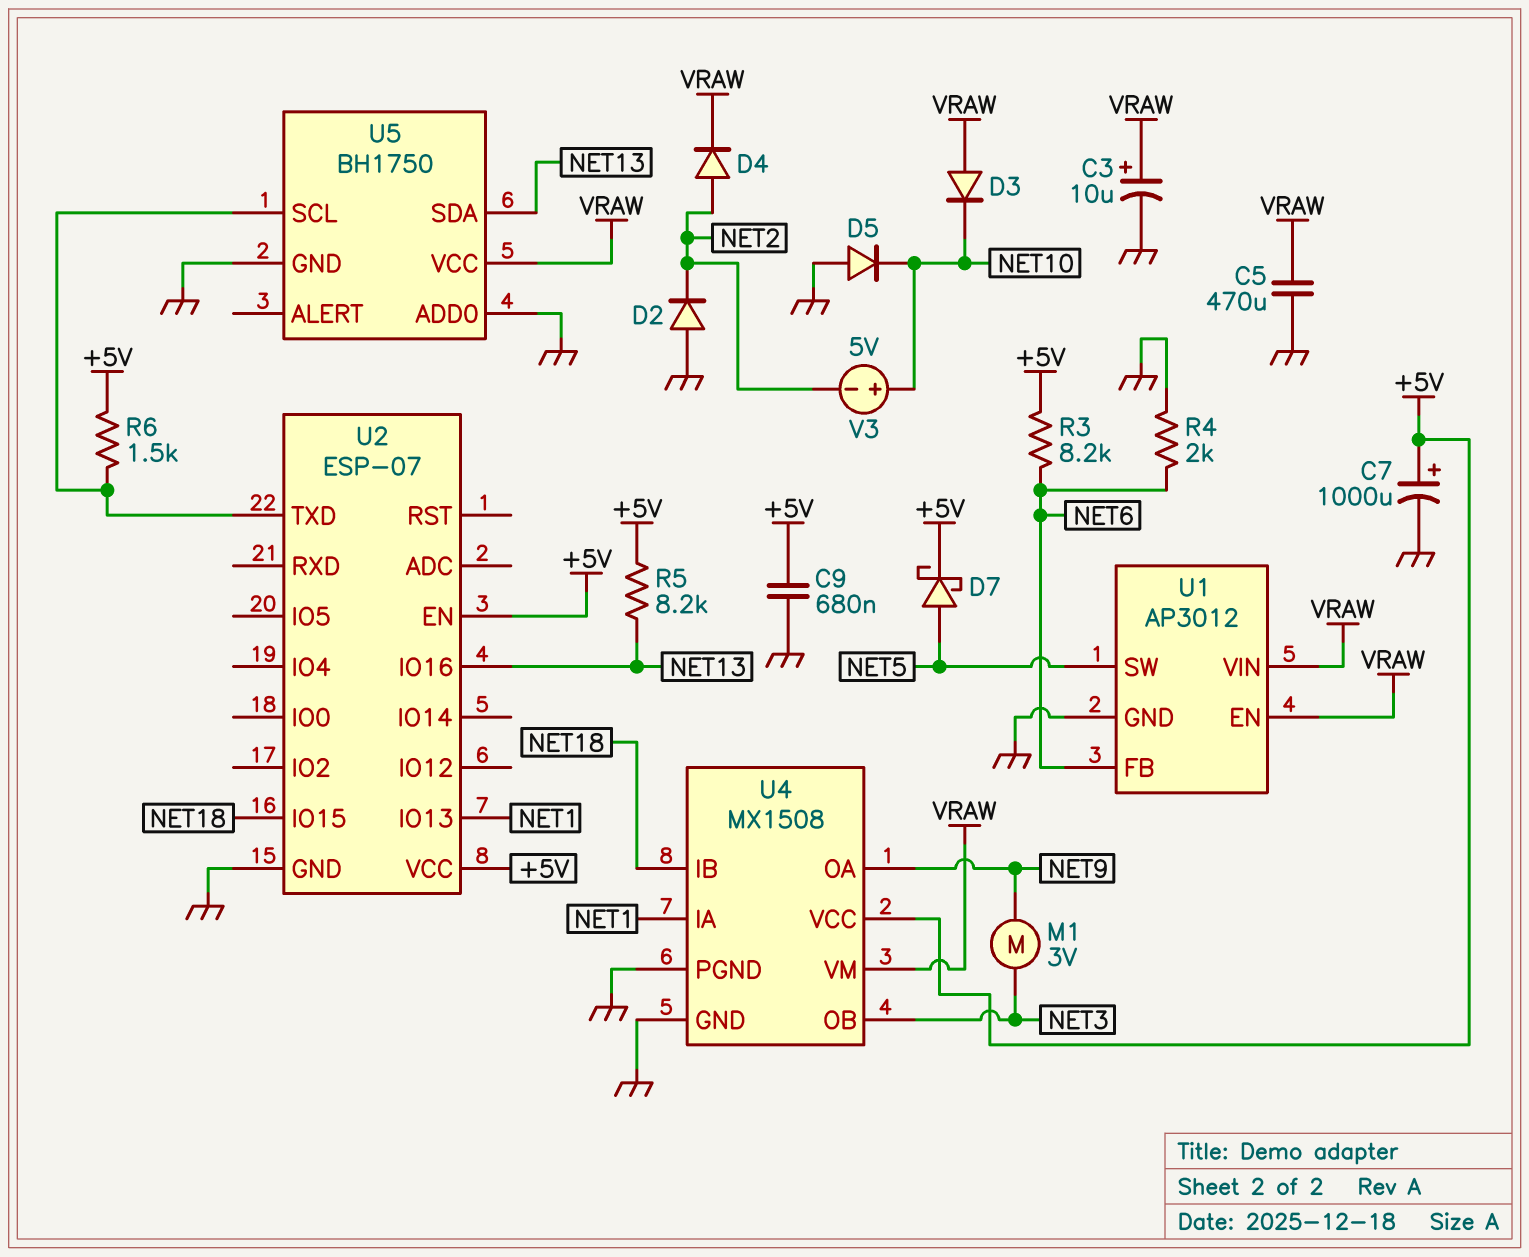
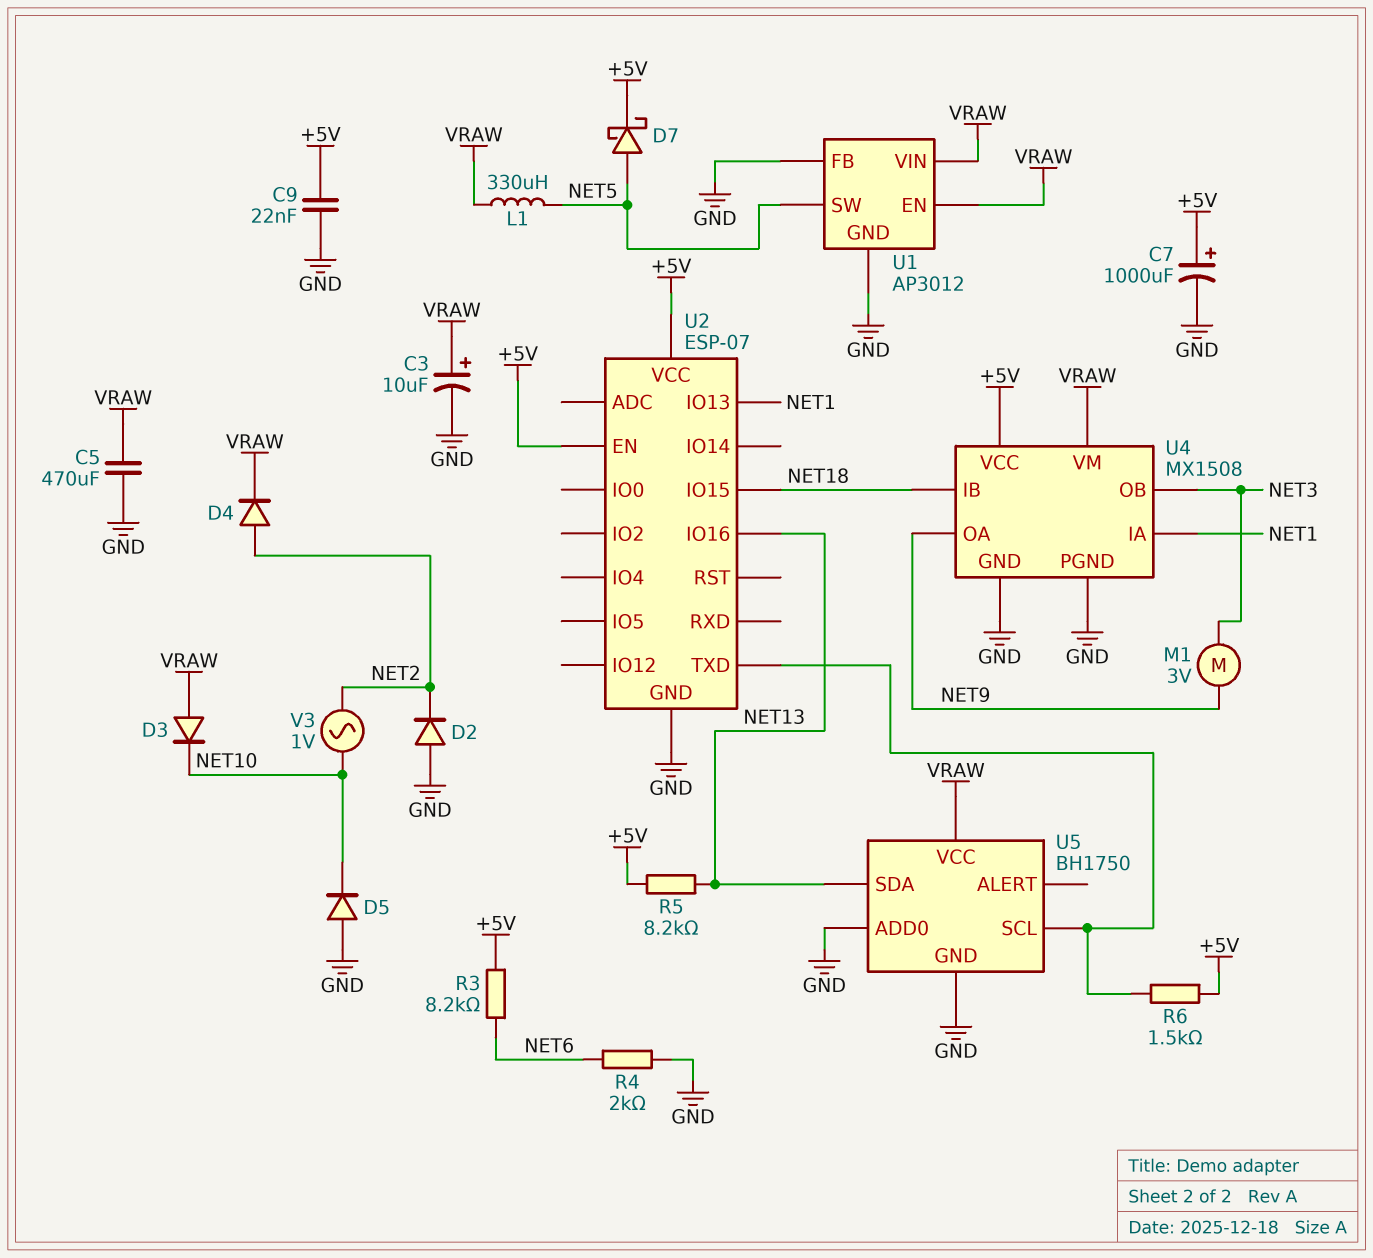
C9: 680nF (+5V, GND) -> 22nF (+5V, GND)
L1: none -> 330uH (NET5, VRAW)
U1 pin FB: NET6 -> GND
V3: 5V (plus NET10, minus NET2) -> AC 1V (NET2, NET10)

